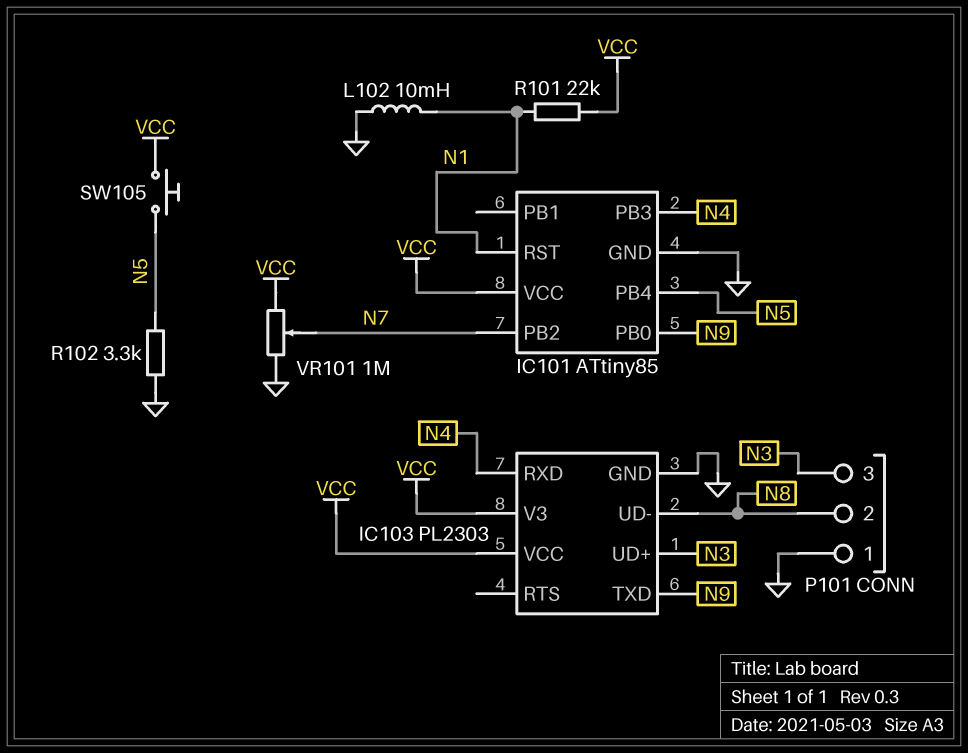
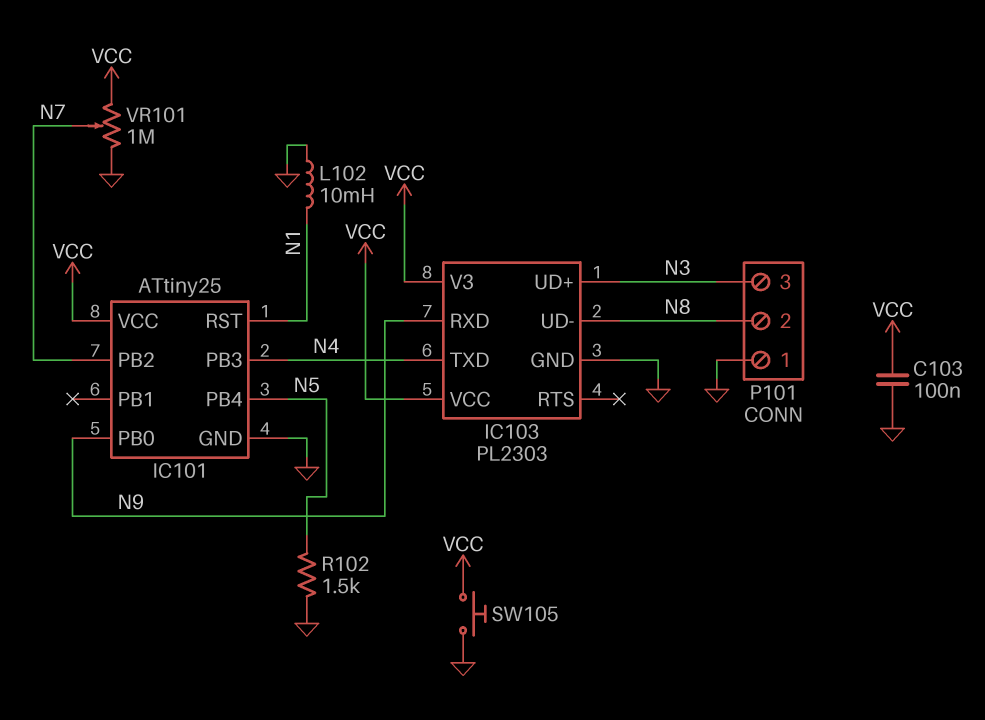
C103: none -> 100nF (GND, VCC)
IC101: ATtiny85 -> ATtiny25
IC103 pin RXD: N4 -> N9
IC103 pin TXD: N9 -> N4
R101: 22k (N1, VCC) -> none
R102: 3.3k (GND, N5) -> 1.5k (GND, N5)
SW105: button (N5, VCC) -> button (GND, VCC)

